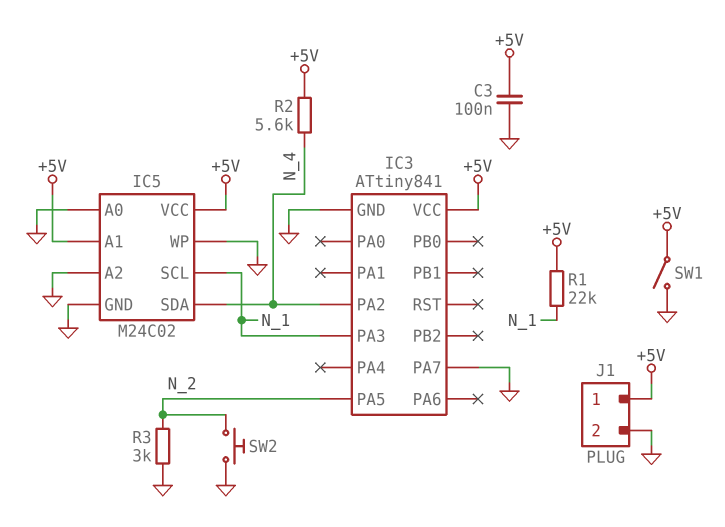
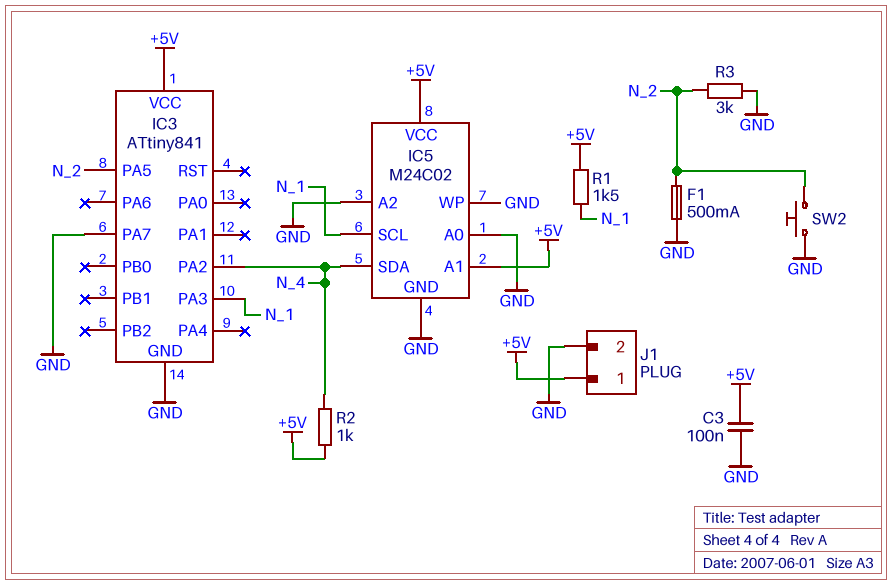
F1: none -> 500mA (GND, N_2)
R1: 22k (+5V, N_1) -> 1.5k (+5V, N_1)
R2: 5.6k (+5V, N_4) -> 1k (+5V, N_4)
SW1: switch (+5V, GND) -> none

